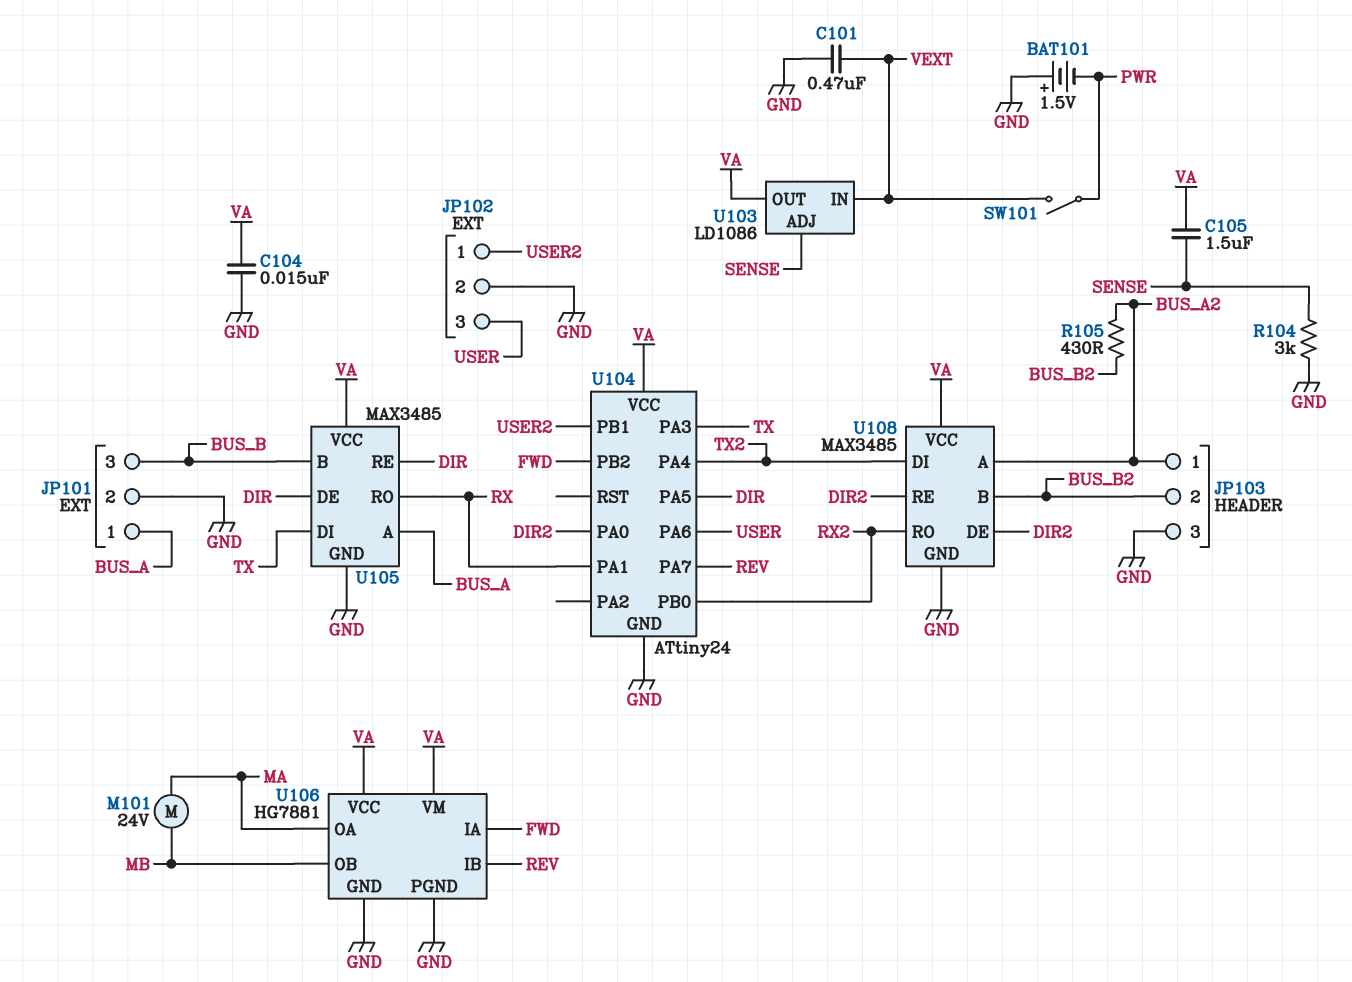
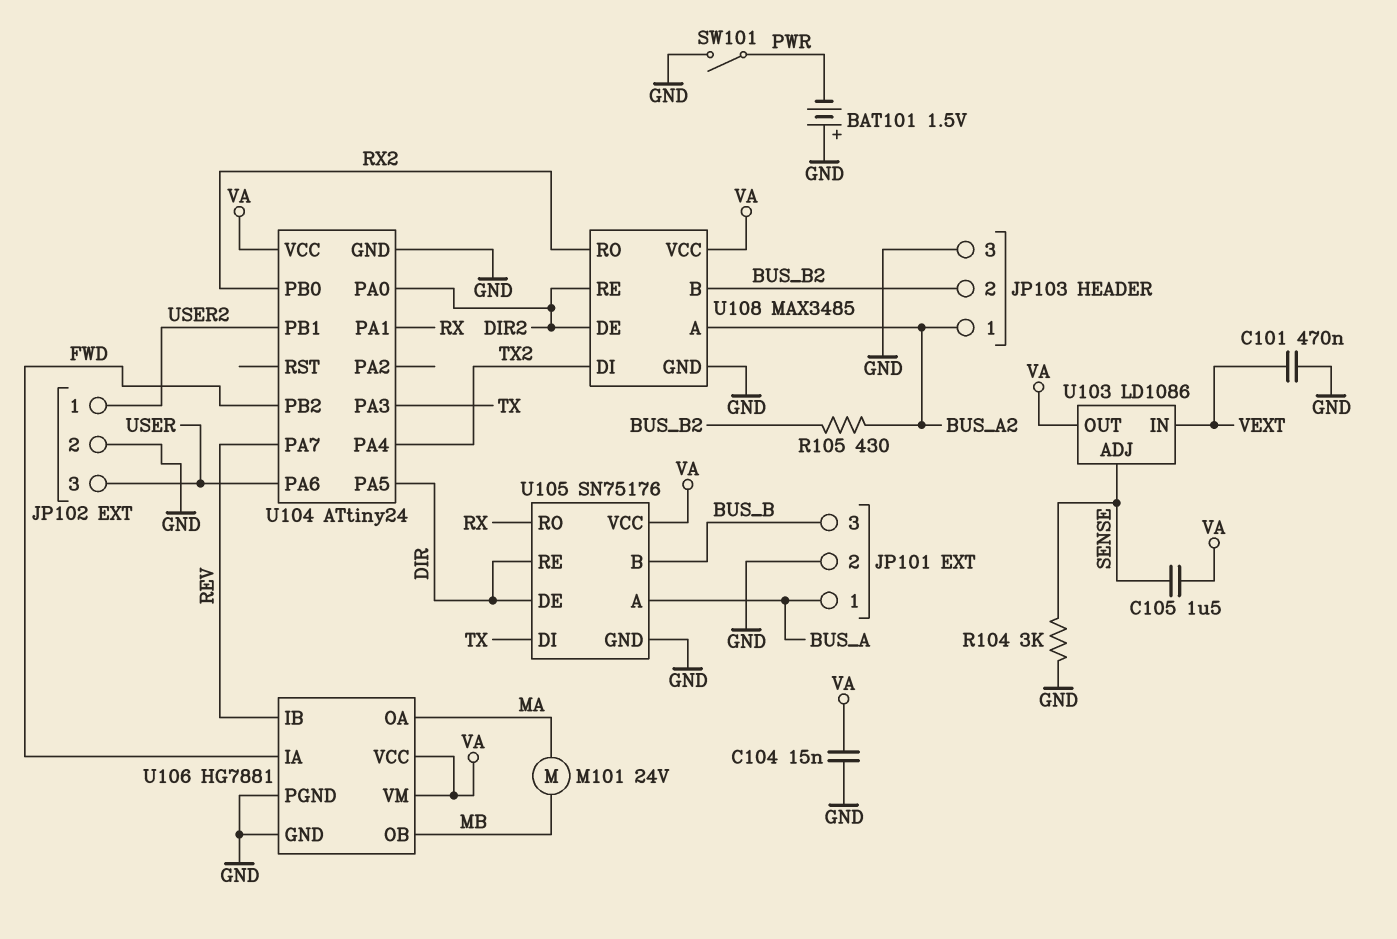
SW101: switch (PWR, VEXT) -> switch (GND, PWR)
U105: MAX3485 -> SN75176

